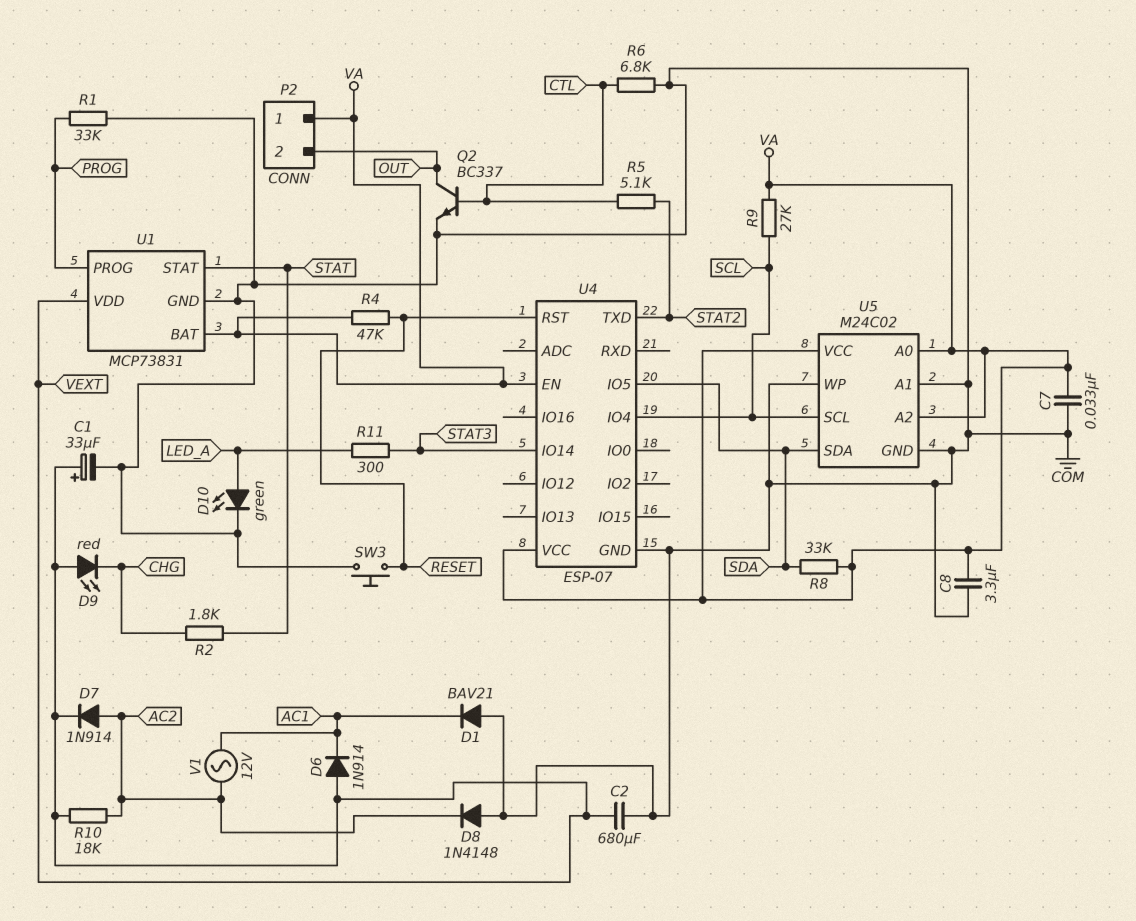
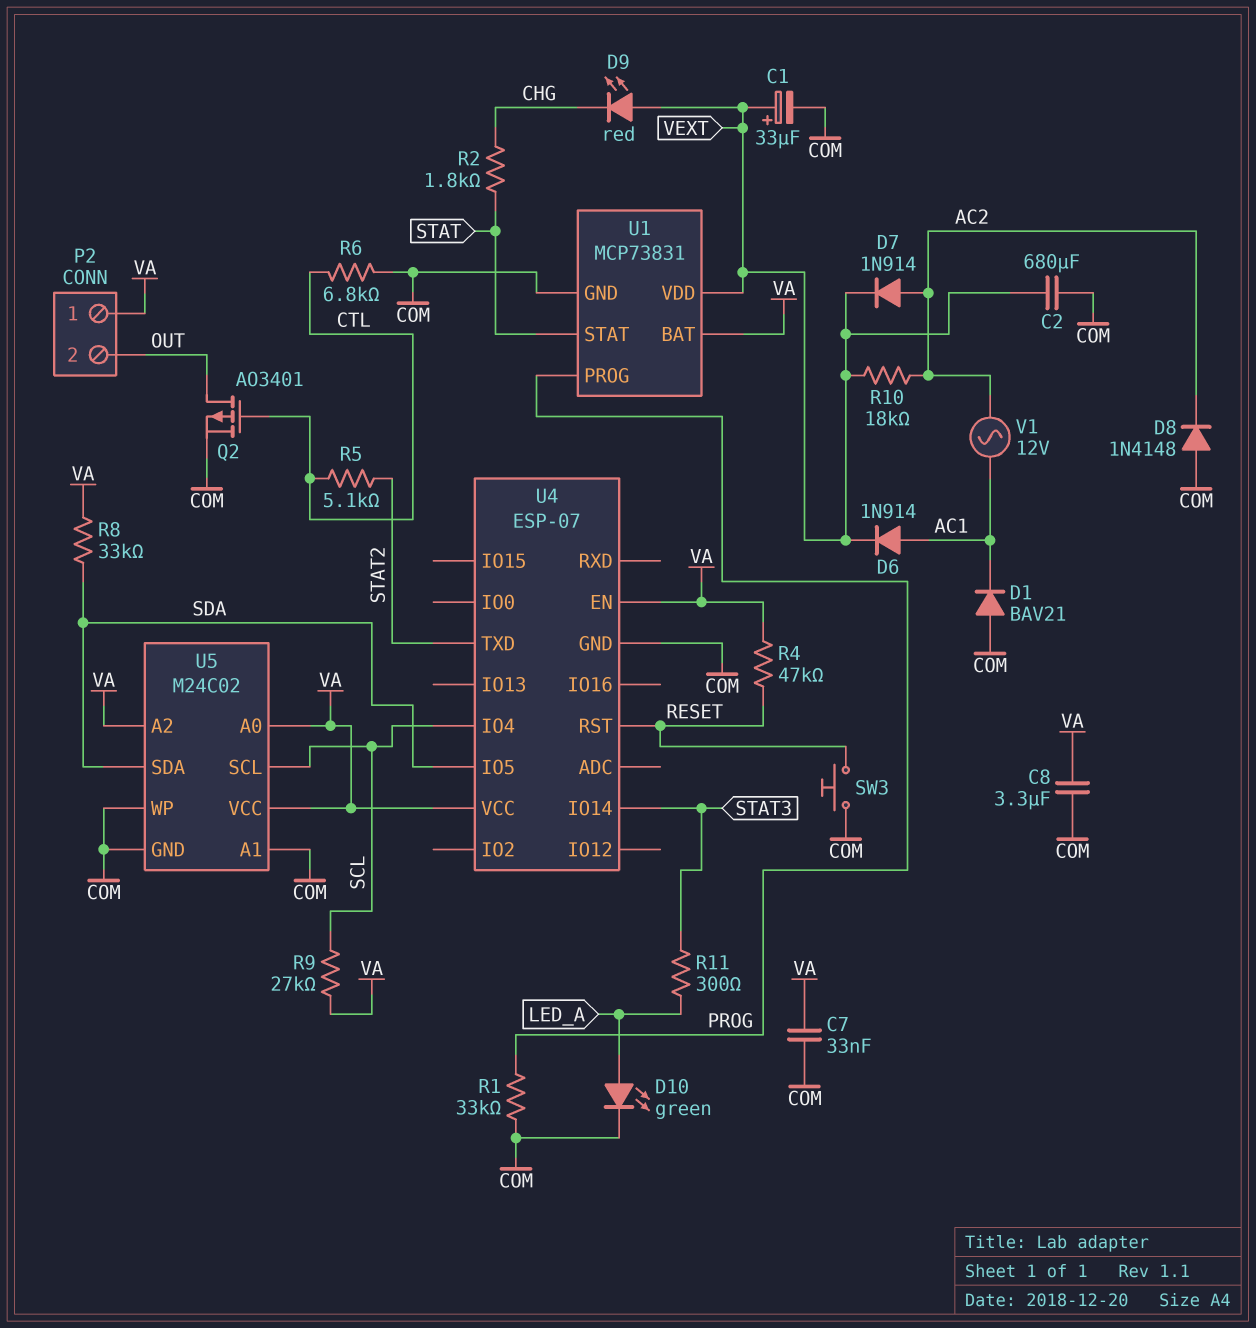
D6: diode 1N914 (A VEXT, K AC1) -> diode 1N914 (A AC1, K VEXT)
Q2: NPN BC337 (B CTL, C OUT, E COM) -> PMOS AO3401 (G CTL, D OUT, S COM)

